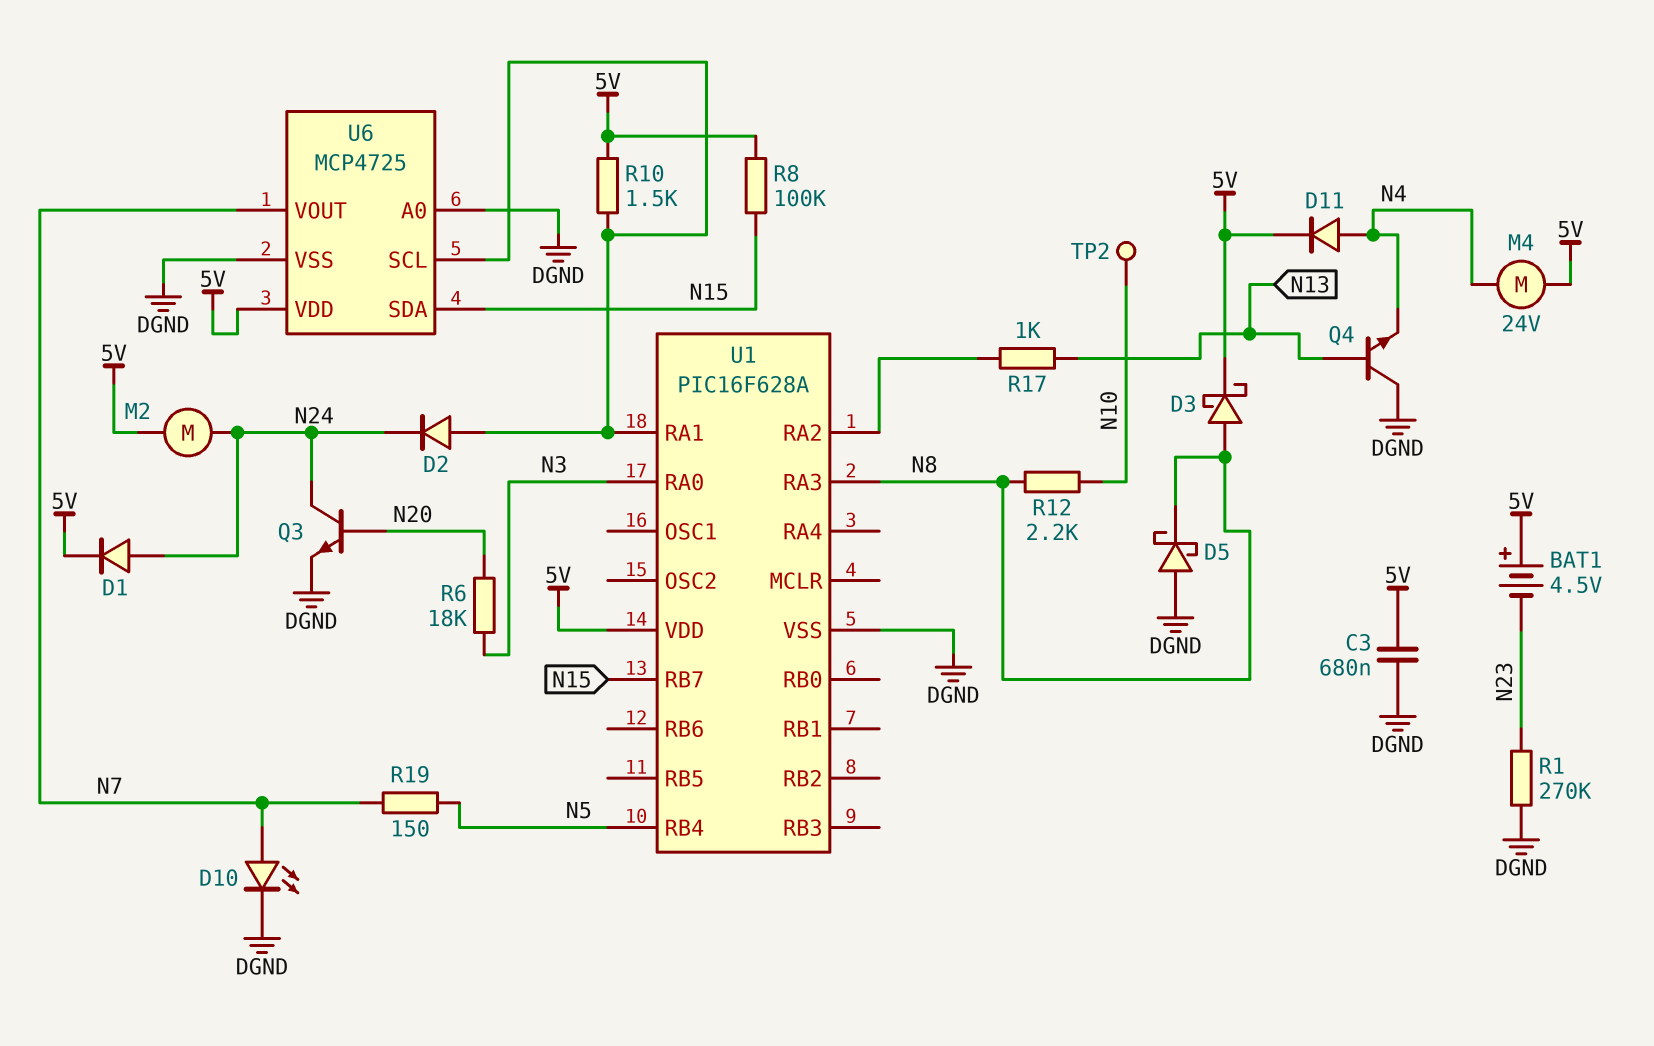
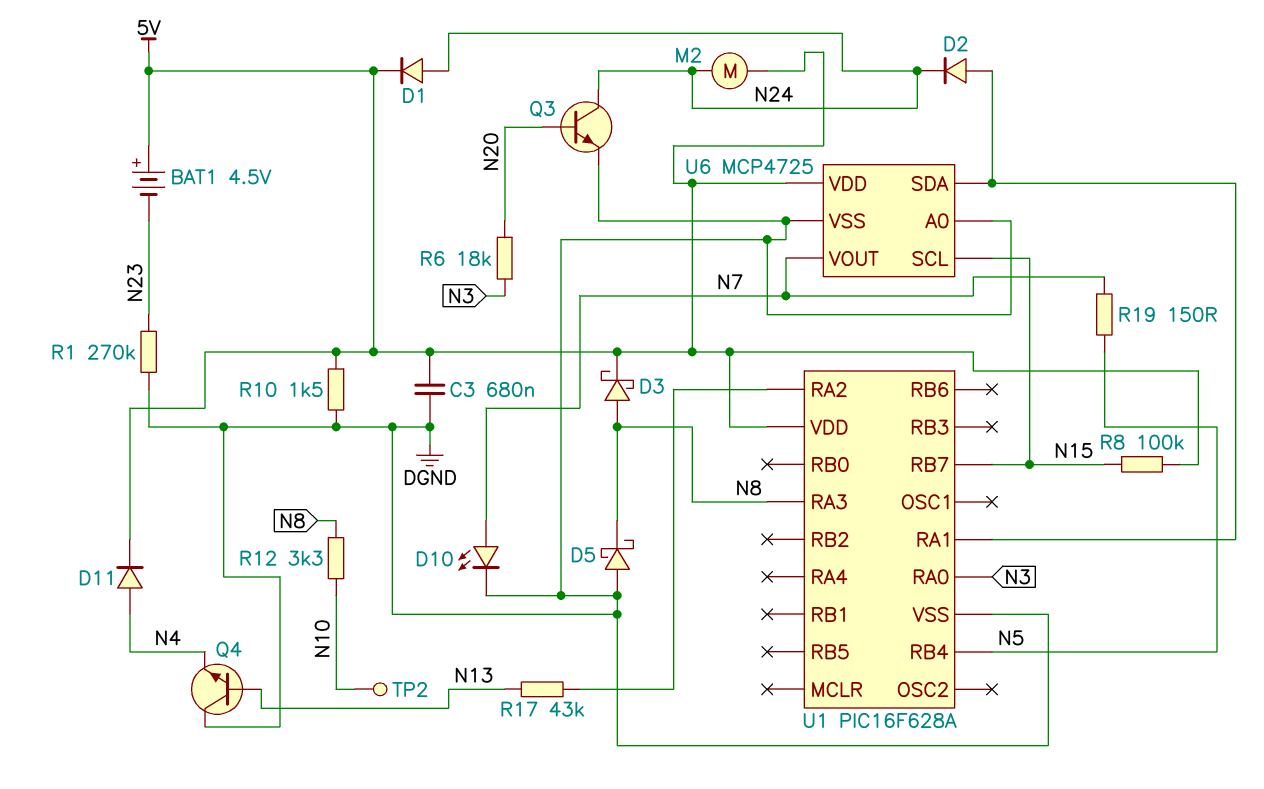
M4: motor 24V (5V, N4) -> none
R10: 1.5k (5V, U1/RA1) -> 1.5k (5V, DGND)
R12: 2.2k (N8, N10) -> 3.3k (N8, N10)
R17: 1k (N13, U1/RA2) -> 43k (N13, U1/RA2)
U6 pin SCL: U1/RA1 -> N15
U6 pin SDA: N15 -> U1/RA1

